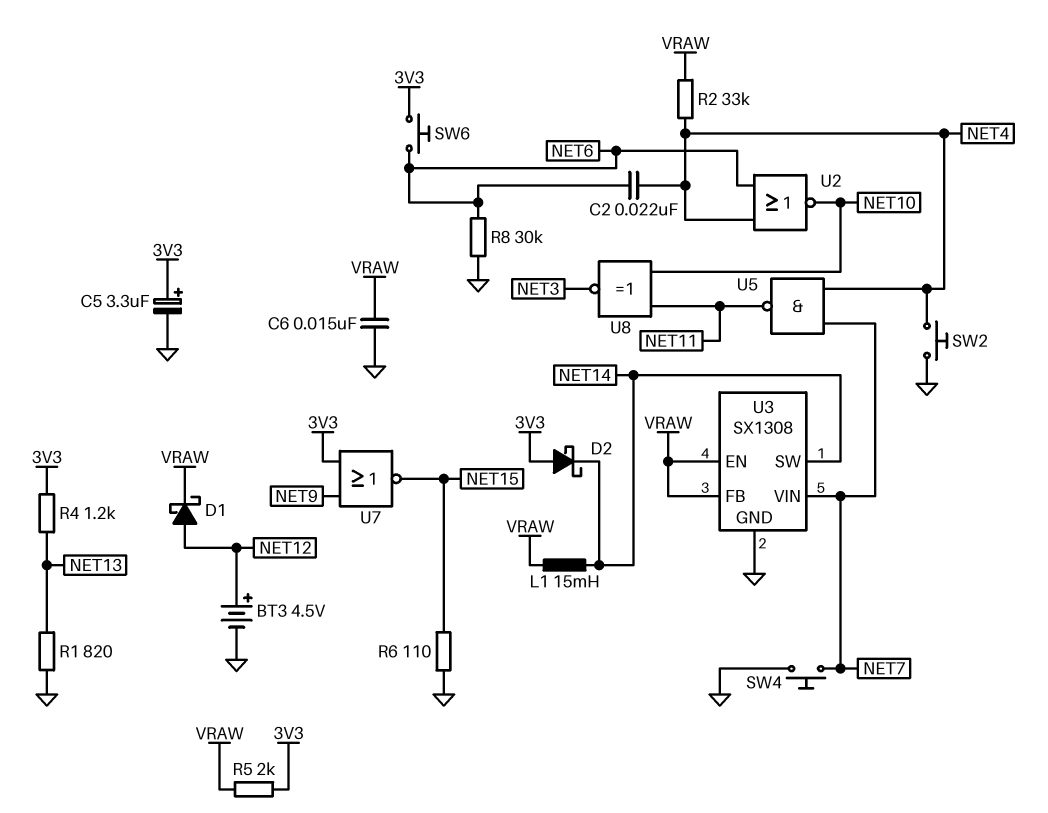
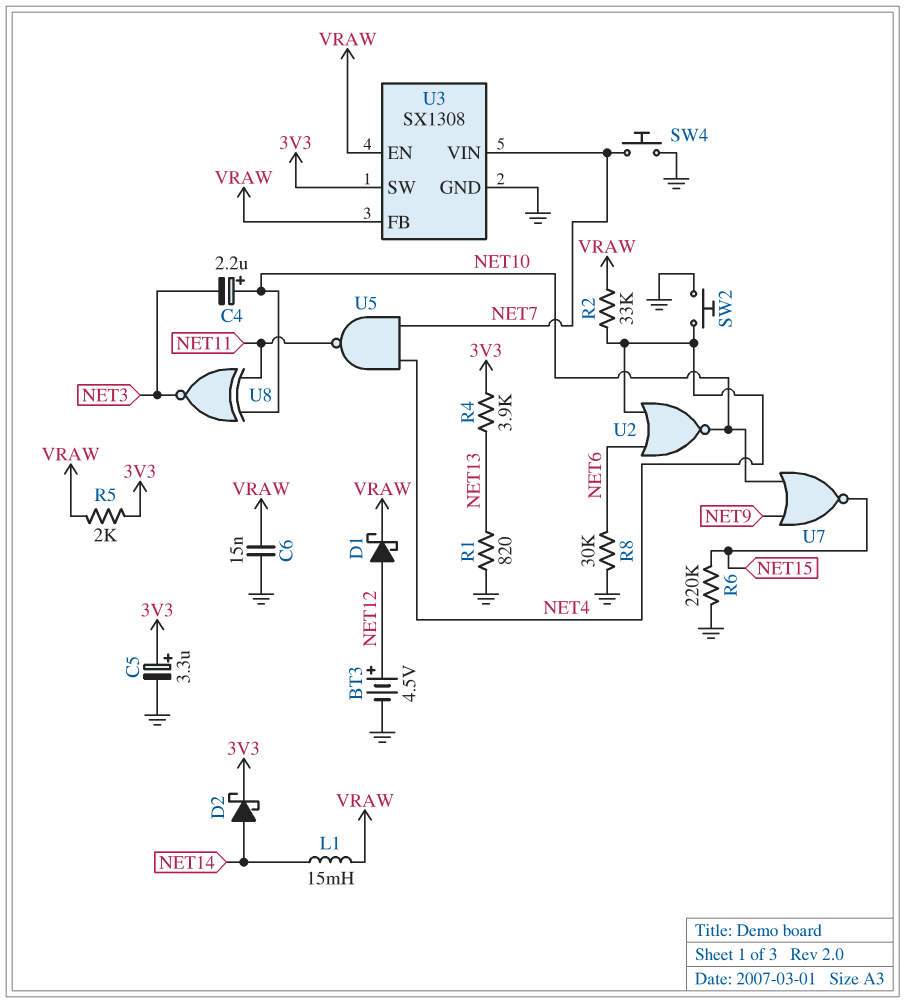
C2: 22nF (NET4, NET6) -> none
C4: none -> 2.2uF (plus NET10, minus NET3)
D2: schottky (A 3V3, K NET14) -> schottky (A NET14, K 3V3)
R4: 1.2k (3V3, NET13) -> 3.9k (3V3, NET13)
R6: 110 (GND, NET15) -> 220k (GND, NET15)
SW6: button (3V3, NET6) -> none
U3 pin SW: NET14 -> 3V3
U7: NOR (in 3V3, in NET9, out NET15) -> NOR (in NET9, in NET10, out NET15)

